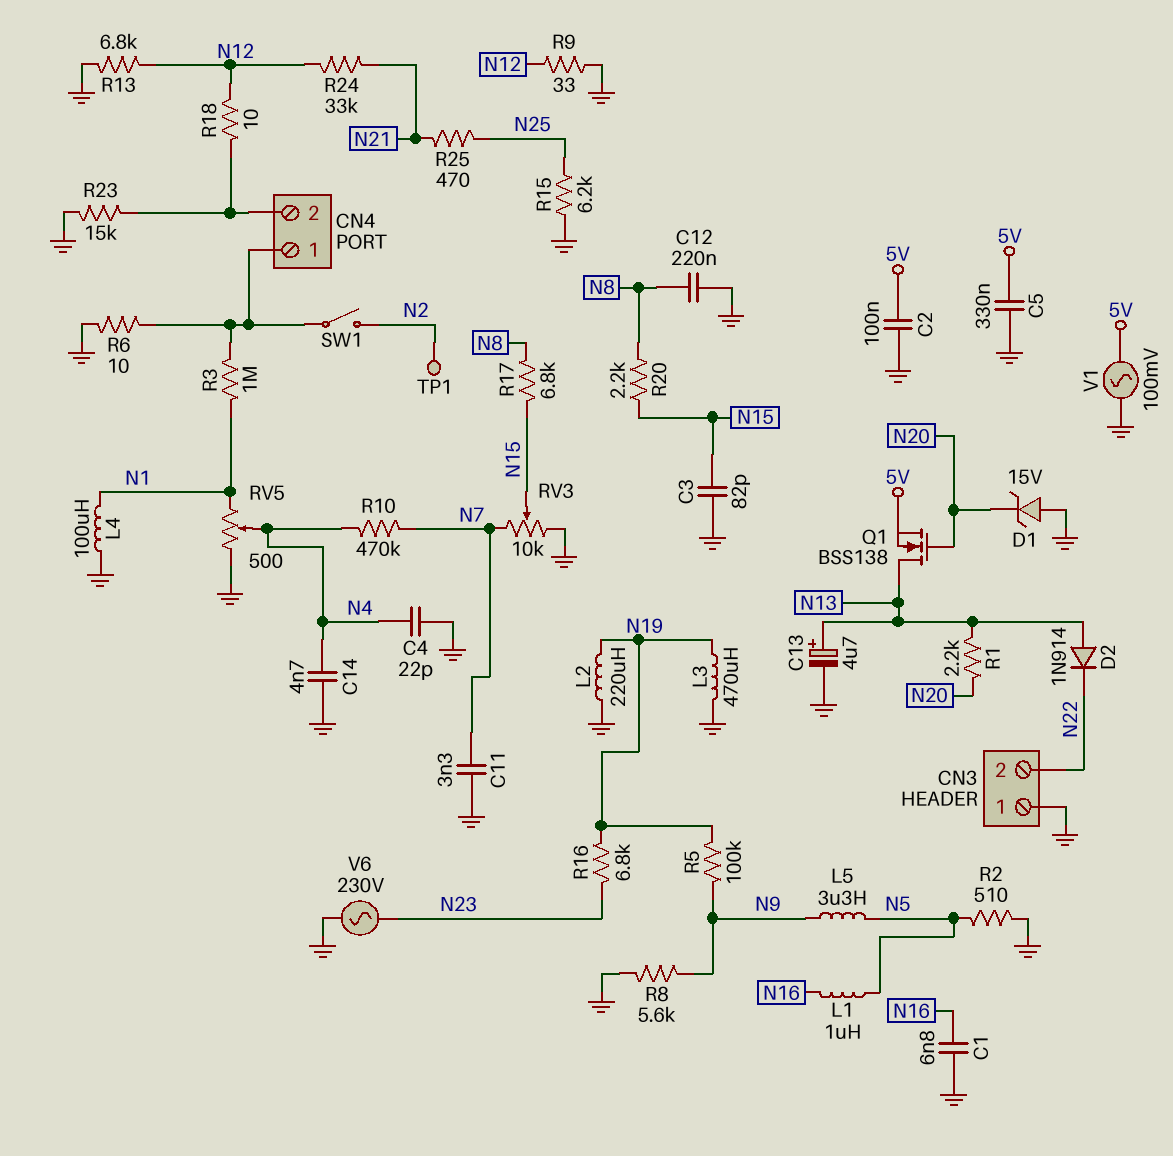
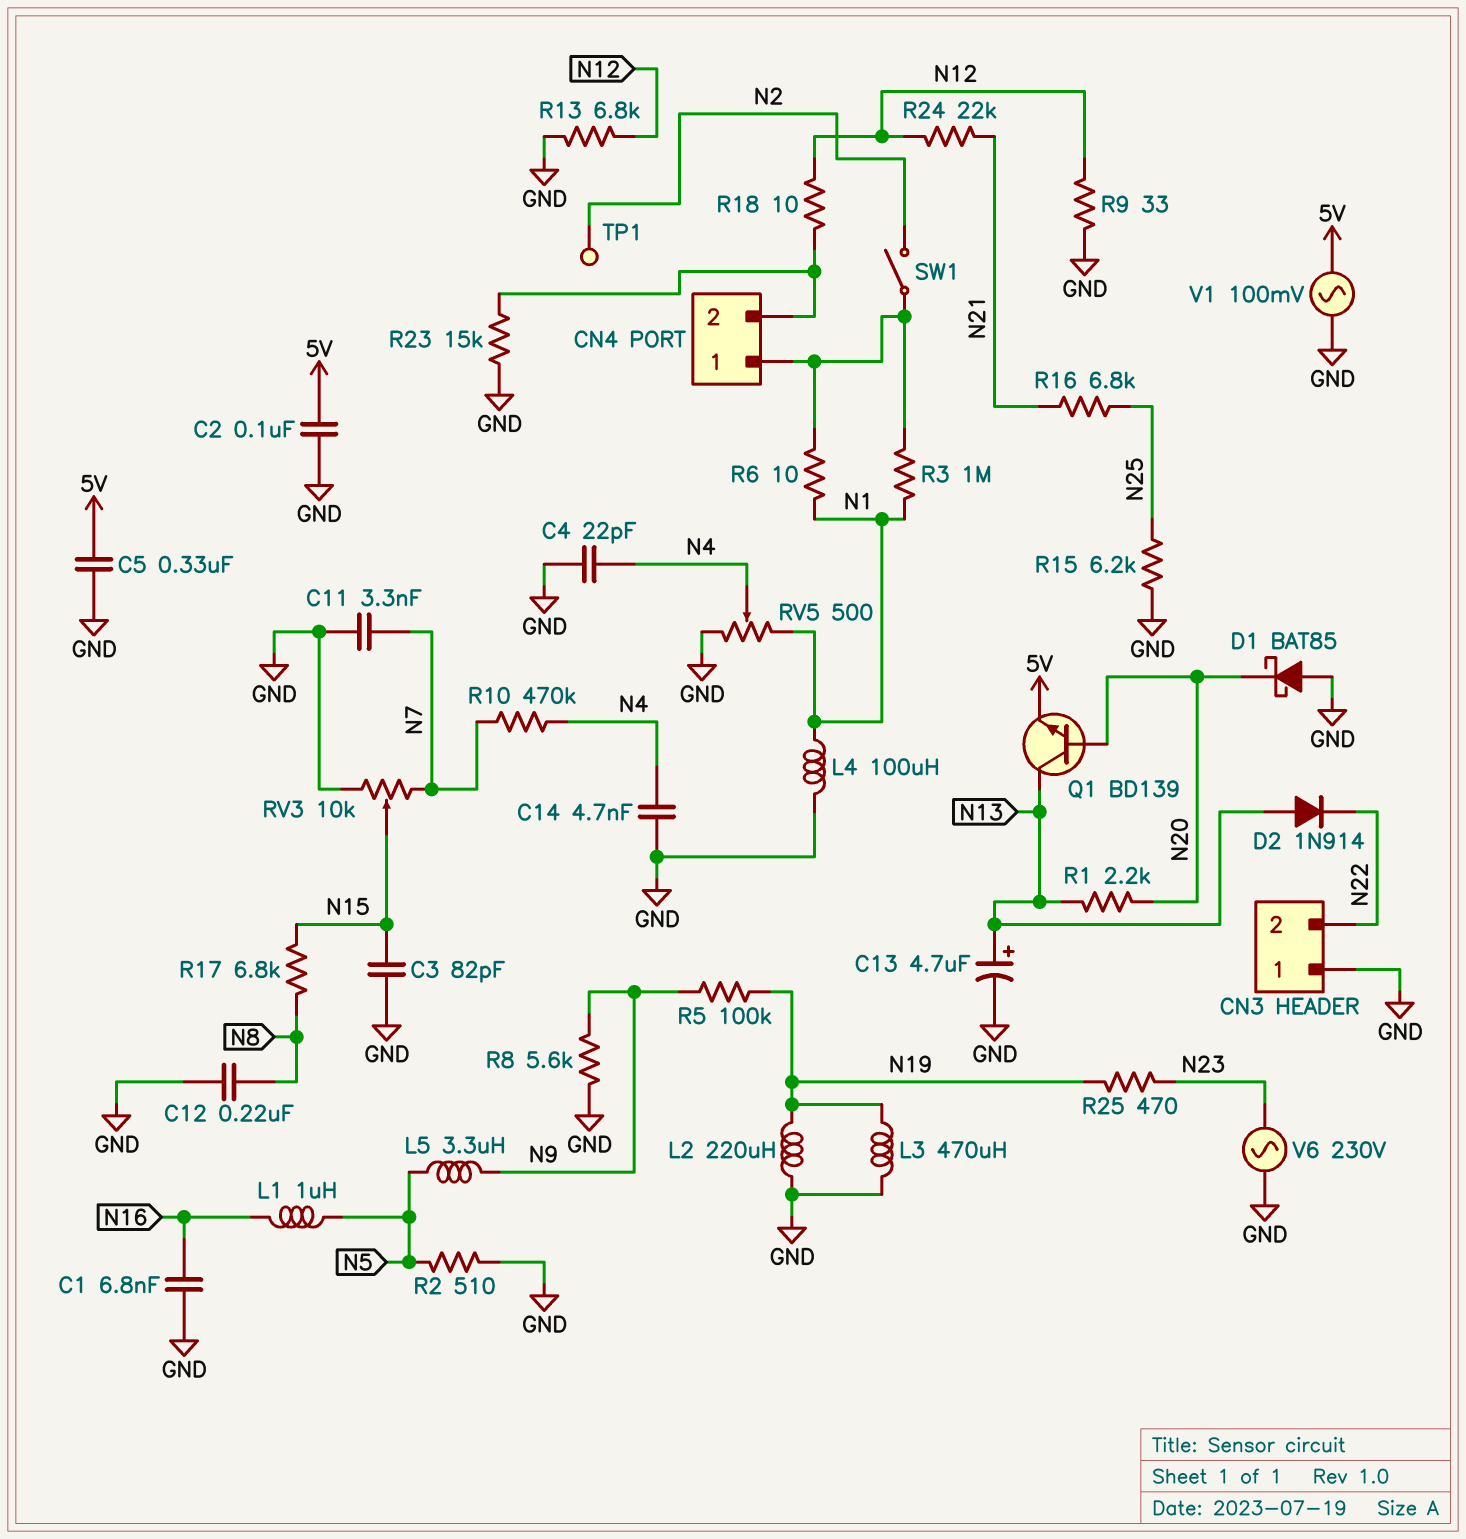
D1: zener 15V (A GND, K N20) -> schottky BAT85 (A GND, K N20)
Q1: NMOS BSS138 (G N20, D N13, S 5V) -> NPN BD139 (B N20, C N13, E 5V)
R6: 10 (CN4/1, GND) -> 10 (CN4/1, N1)
R16: 6.8k (N19, N23) -> 6.8k (N21, N25)
R20: 2.2k (N8, N15) -> none
R24: 33k (N12, N21) -> 22k (N12, N21)
R25: 470 (N21, N25) -> 470 (N19, N23)

